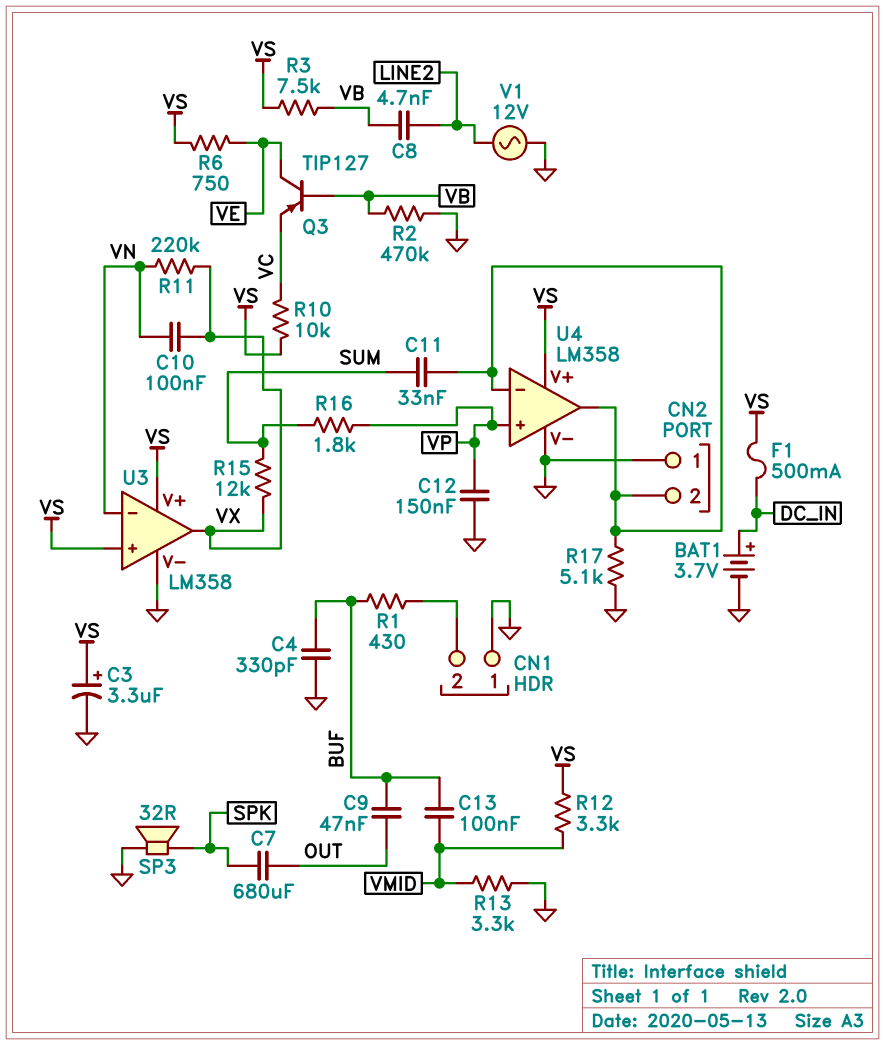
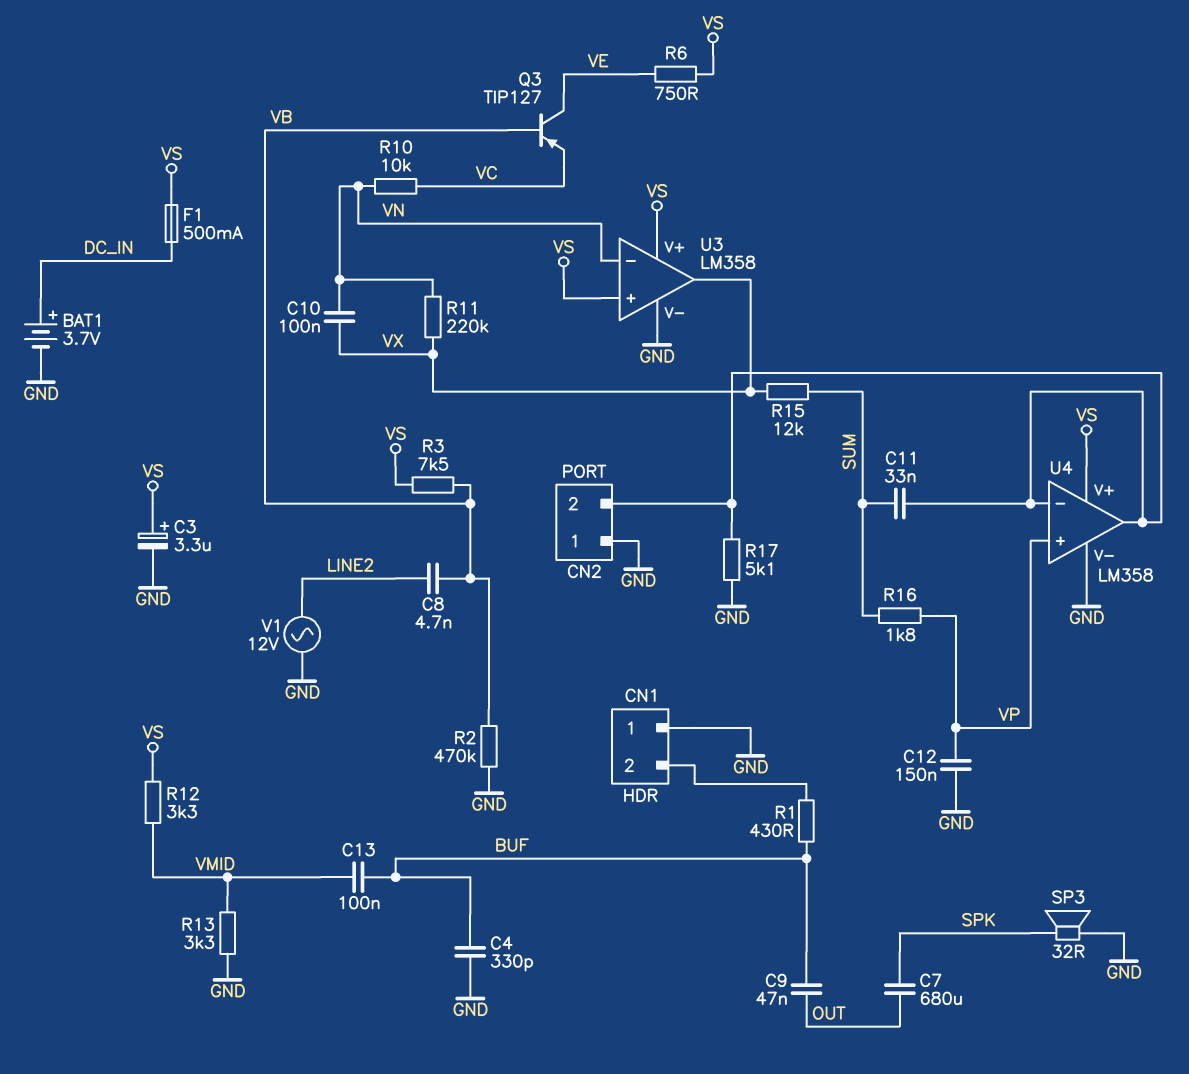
R10: 10k (VC, VS) -> 10k (VC, VN)

